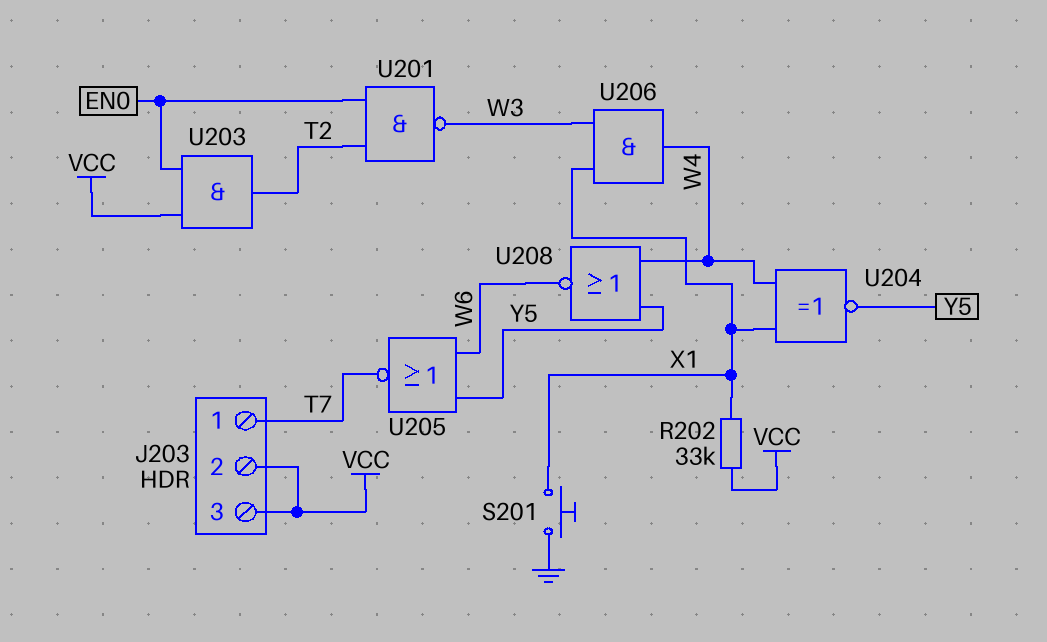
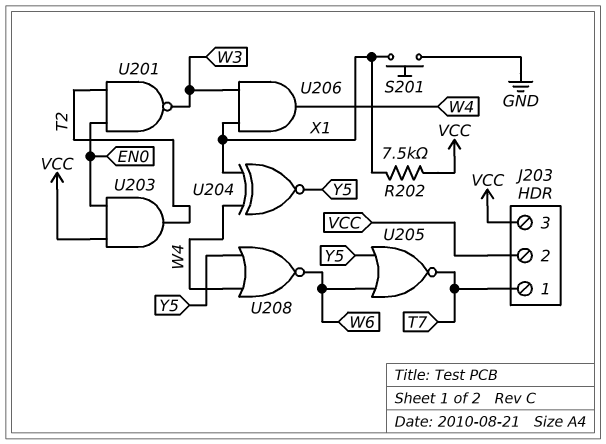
R202: 33k (VCC, X1) -> 7.5k (VCC, X1)

